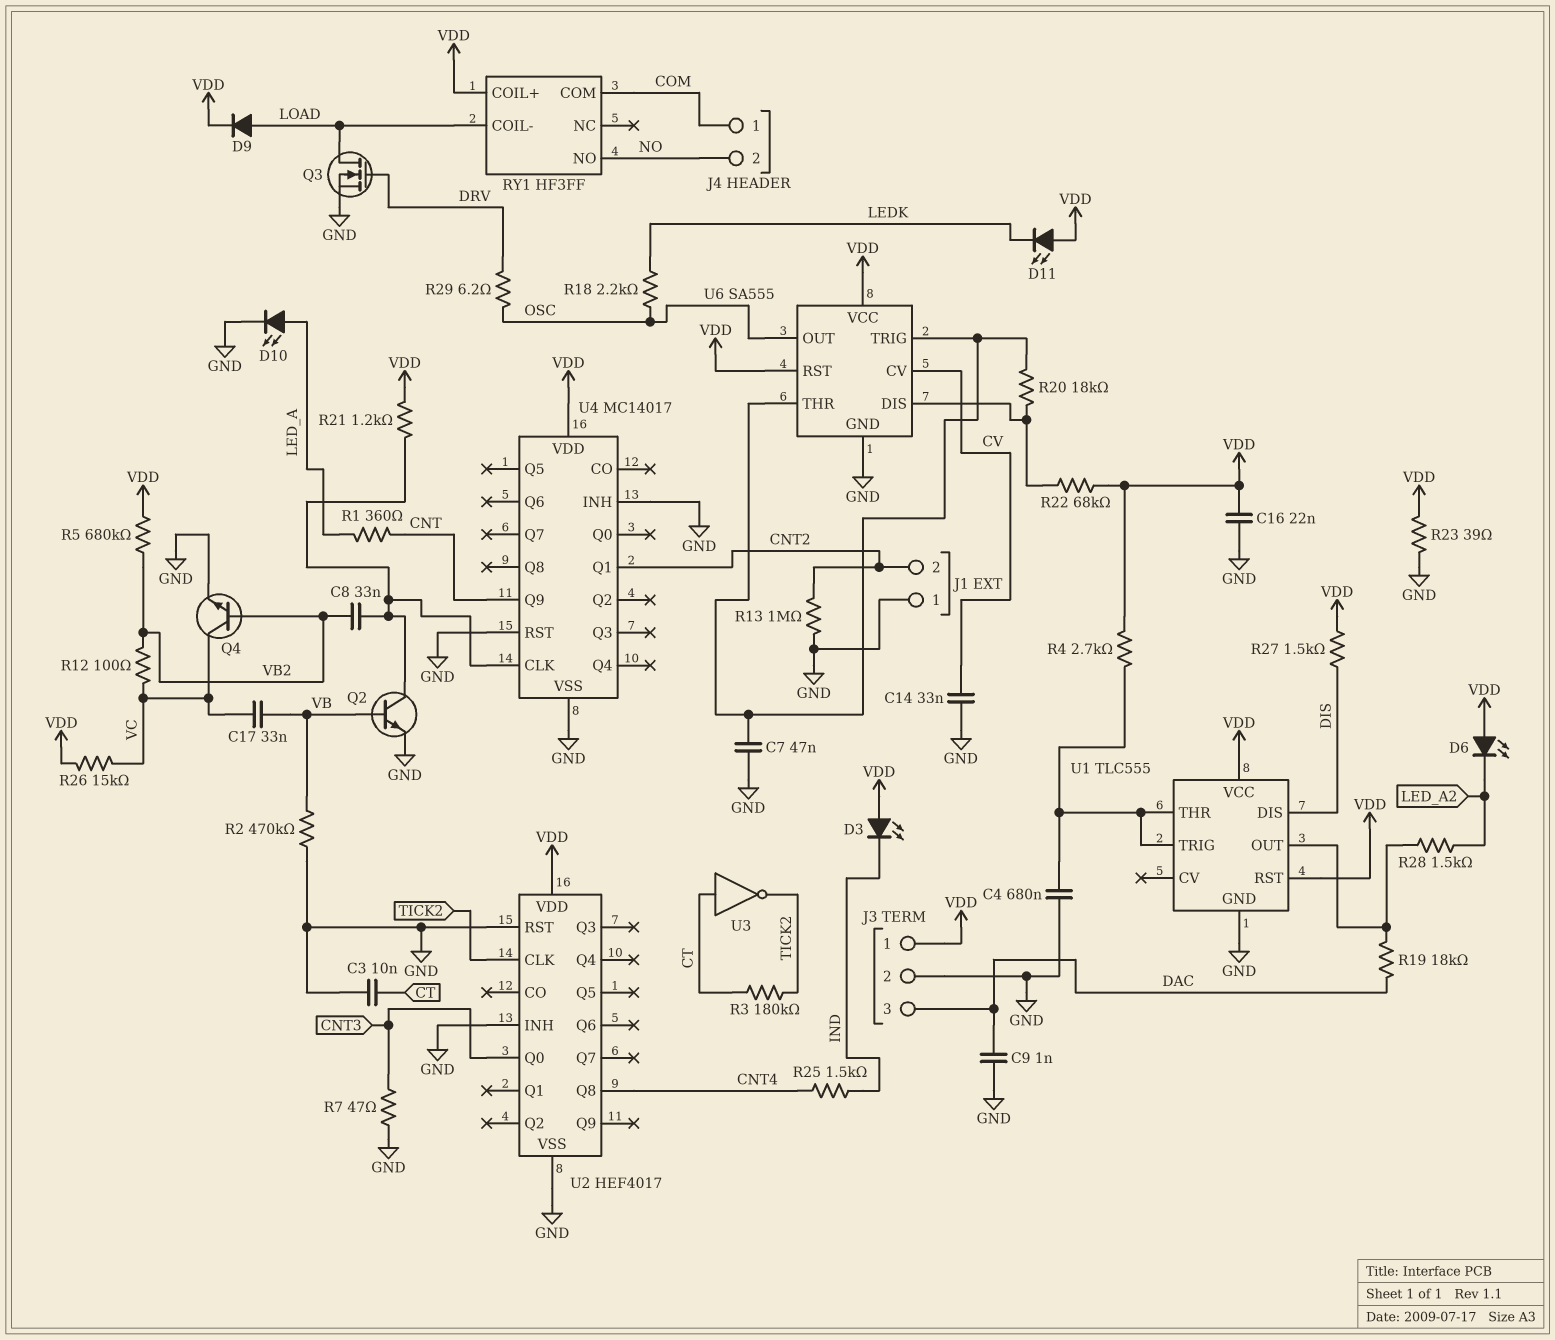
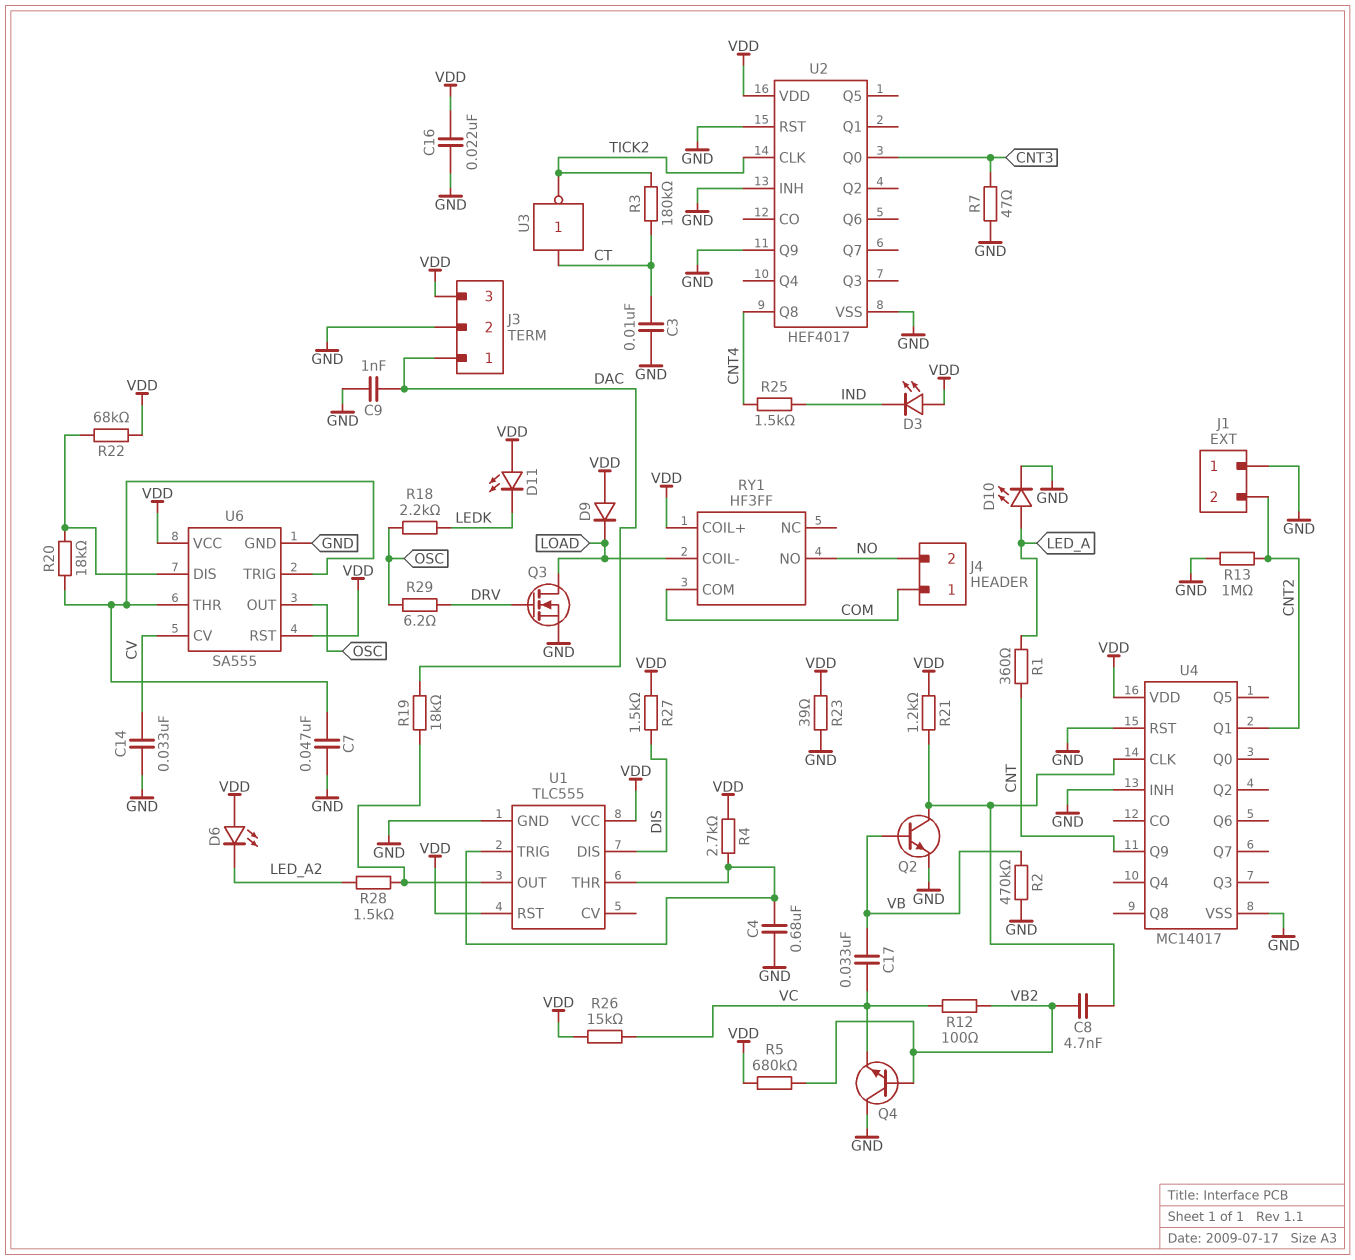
C8: 33nF (U4/CLK, VB2) -> 4.7nF (U4/CLK, VB2)
D9: diode (A LOAD, K VDD) -> diode (A VDD, K LOAD)
J3 pin 1: VDD -> DAC
J3 pin 3: DAC -> VDD
Q4: NPN (B VB2, C VC, E GND) -> NPN (B VB2, C GND, E VC)
U2 pin Q9: none -> GND

